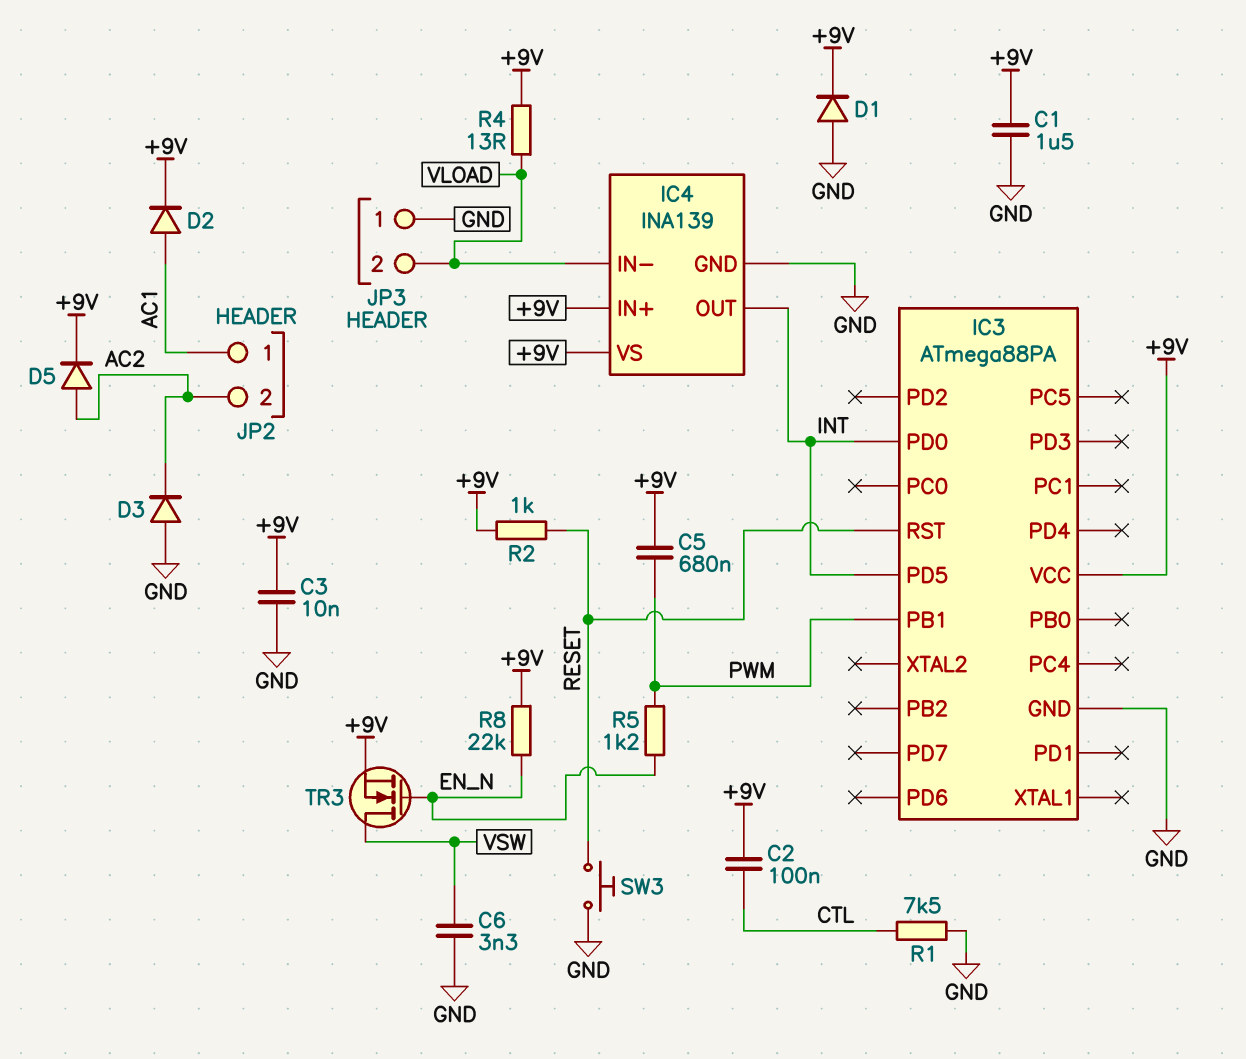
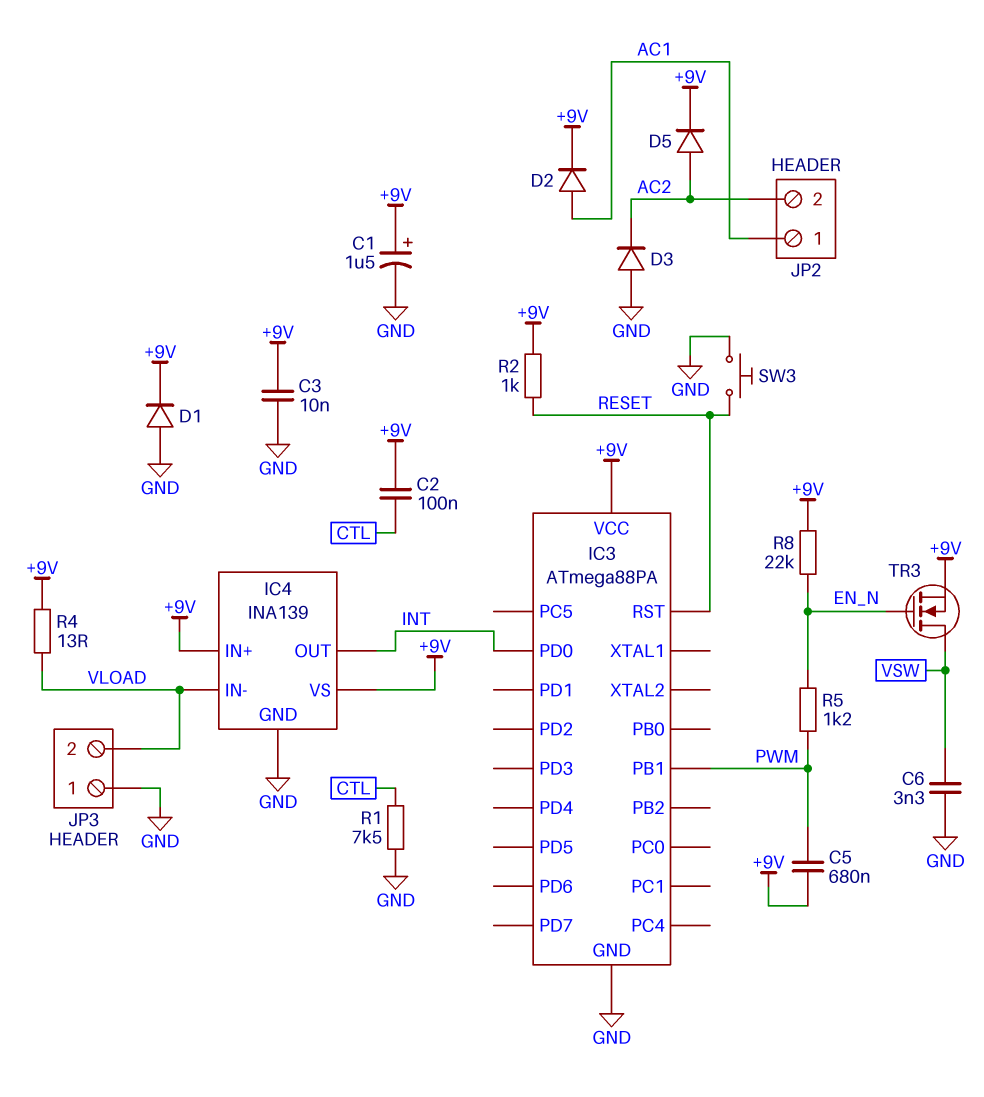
C1: 1.5uF (+9V, GND) -> 1.5uF (plus +9V, minus GND)
IC3 pin PD5: INT -> none

